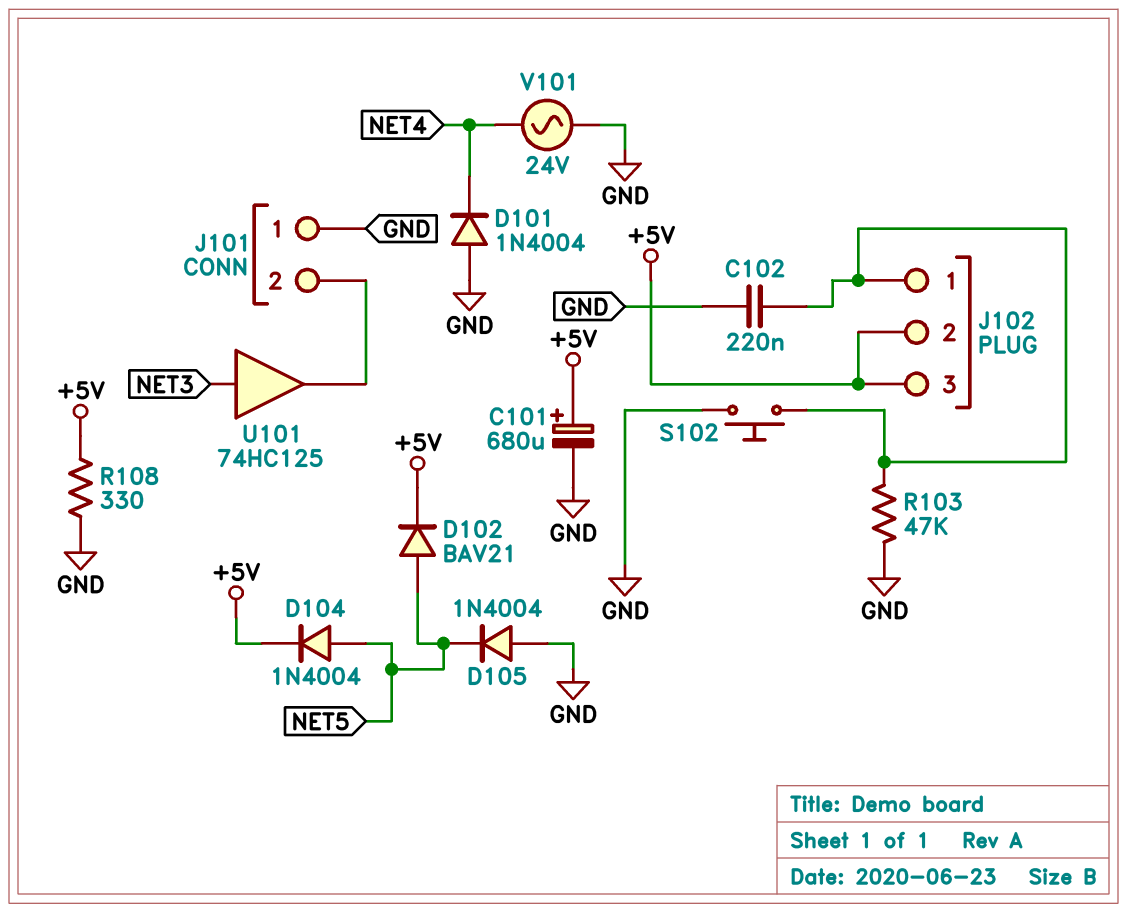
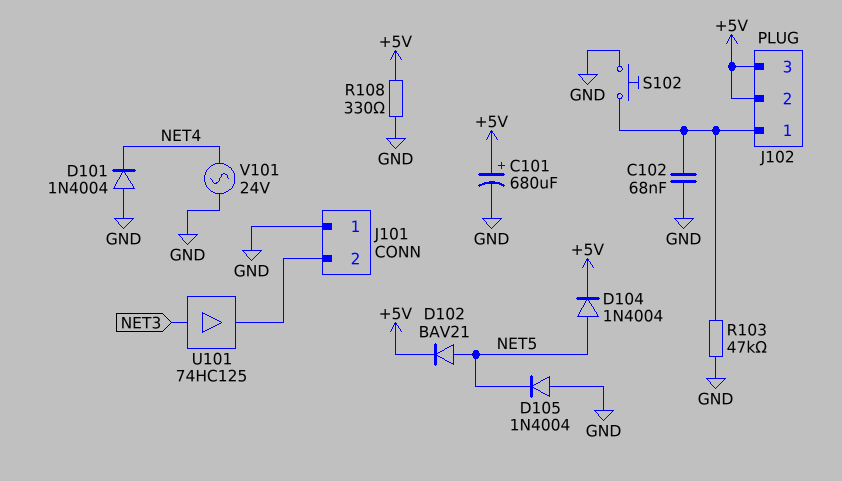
C102: 220nF (GND, J102/1) -> 68nF (GND, J102/1)

